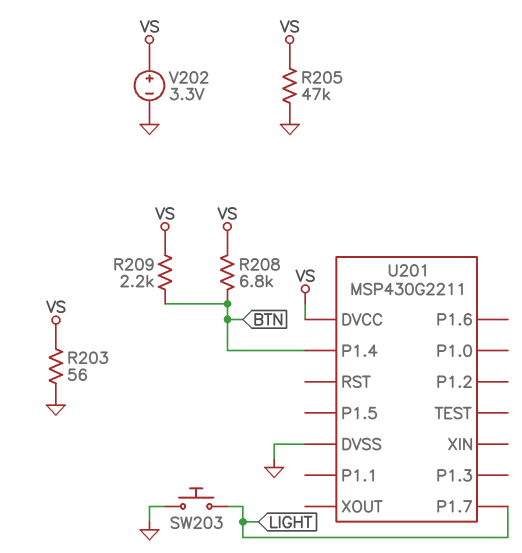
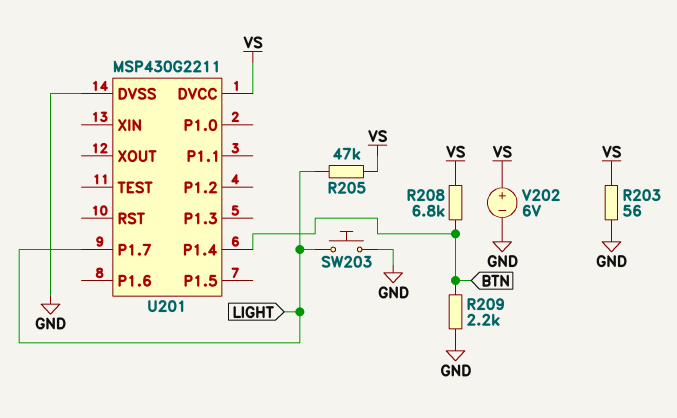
R205: 47k (GND, VS) -> 47k (LIGHT, VS)
R209: 2.2k (BTN, VS) -> 2.2k (BTN, GND)
V202: 3.3V (plus VS, minus GND) -> 6V (plus VS, minus GND)

